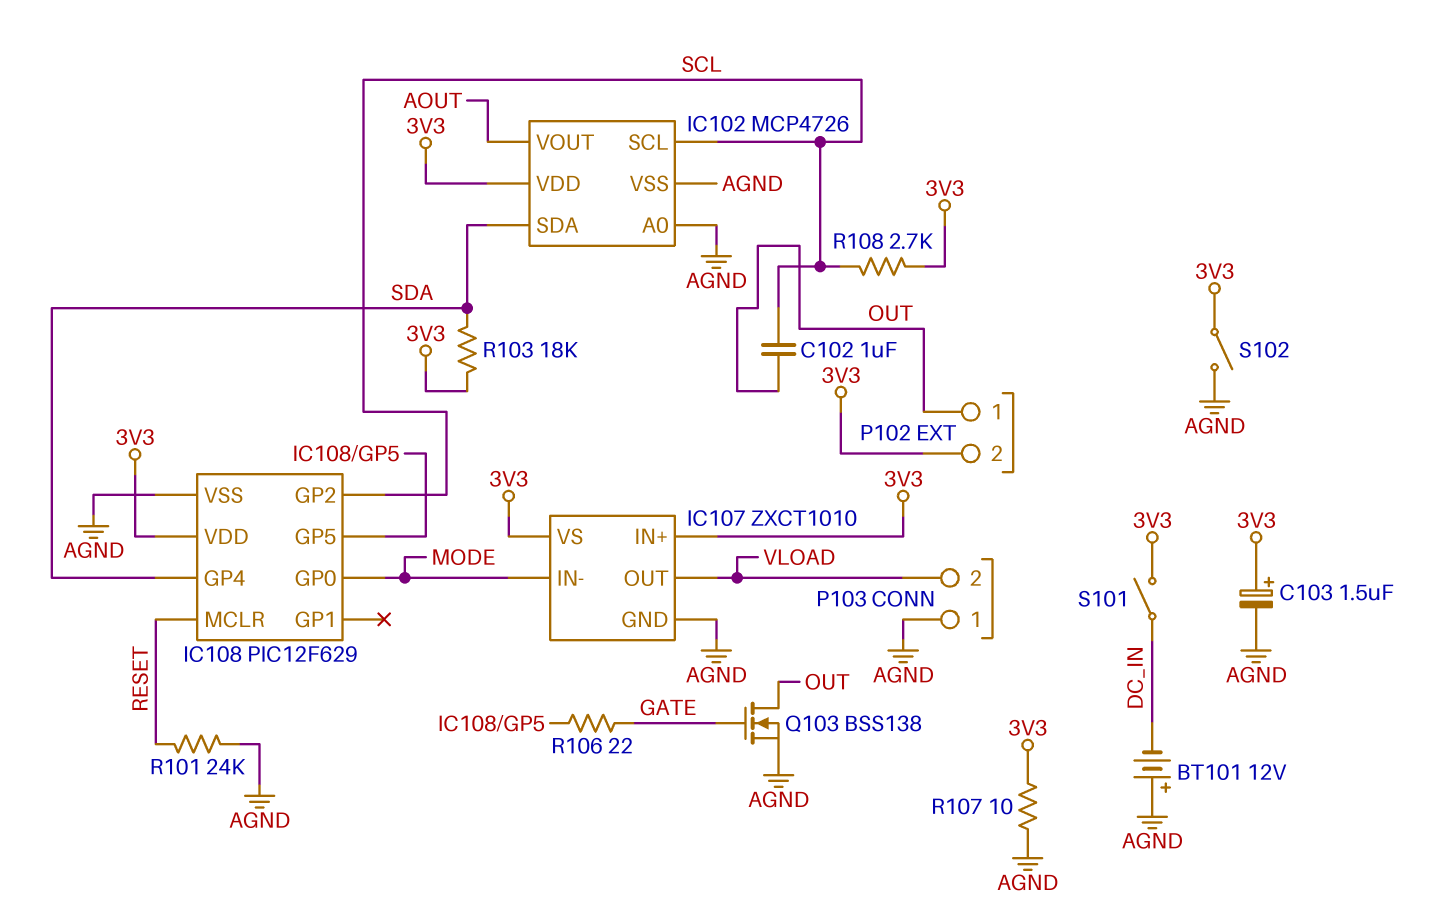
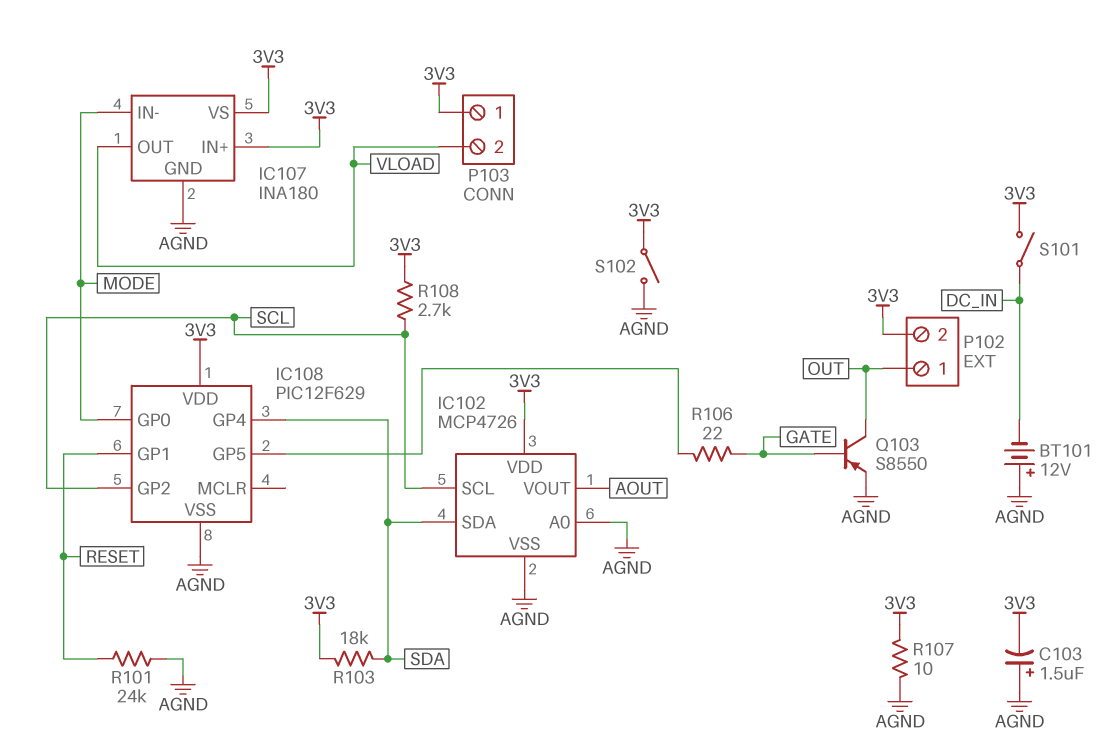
C102: 1uF (OUT, SCL) -> none
C103: 1.5uF (plus 3V3, minus AGND) -> 1.5uF (plus AGND, minus 3V3)
IC107: ZXCT1010 -> INA180
IC108 pin GP1: none -> RESET
IC108 pin MCLR: RESET -> none
P103 pin 1: AGND -> 3V3
Q103: NMOS BSS138 (G GATE, D OUT, S AGND) -> PNP S8550 (B GATE, C OUT, E AGND)

